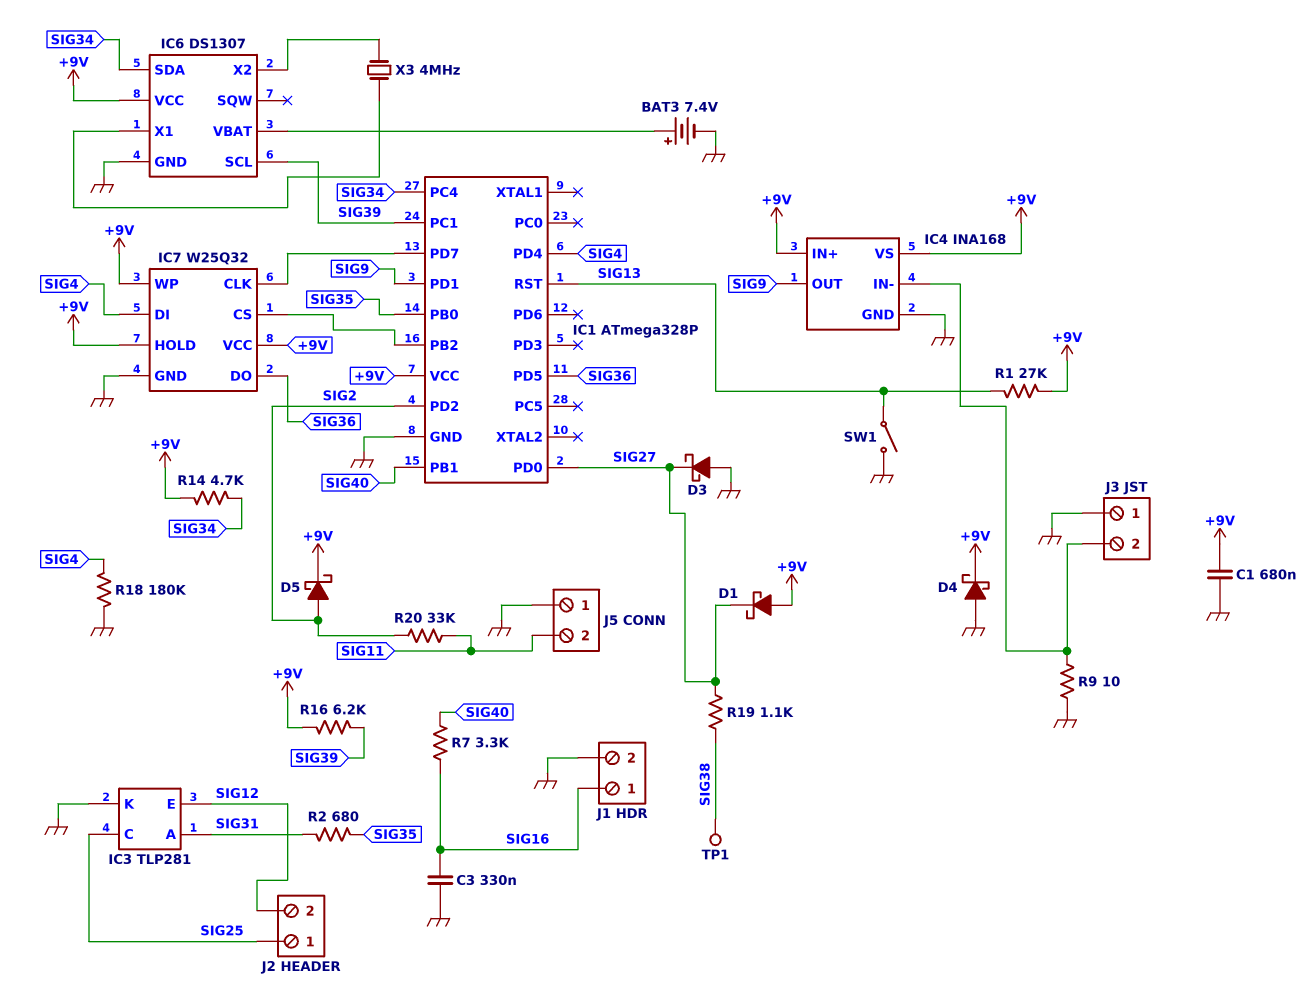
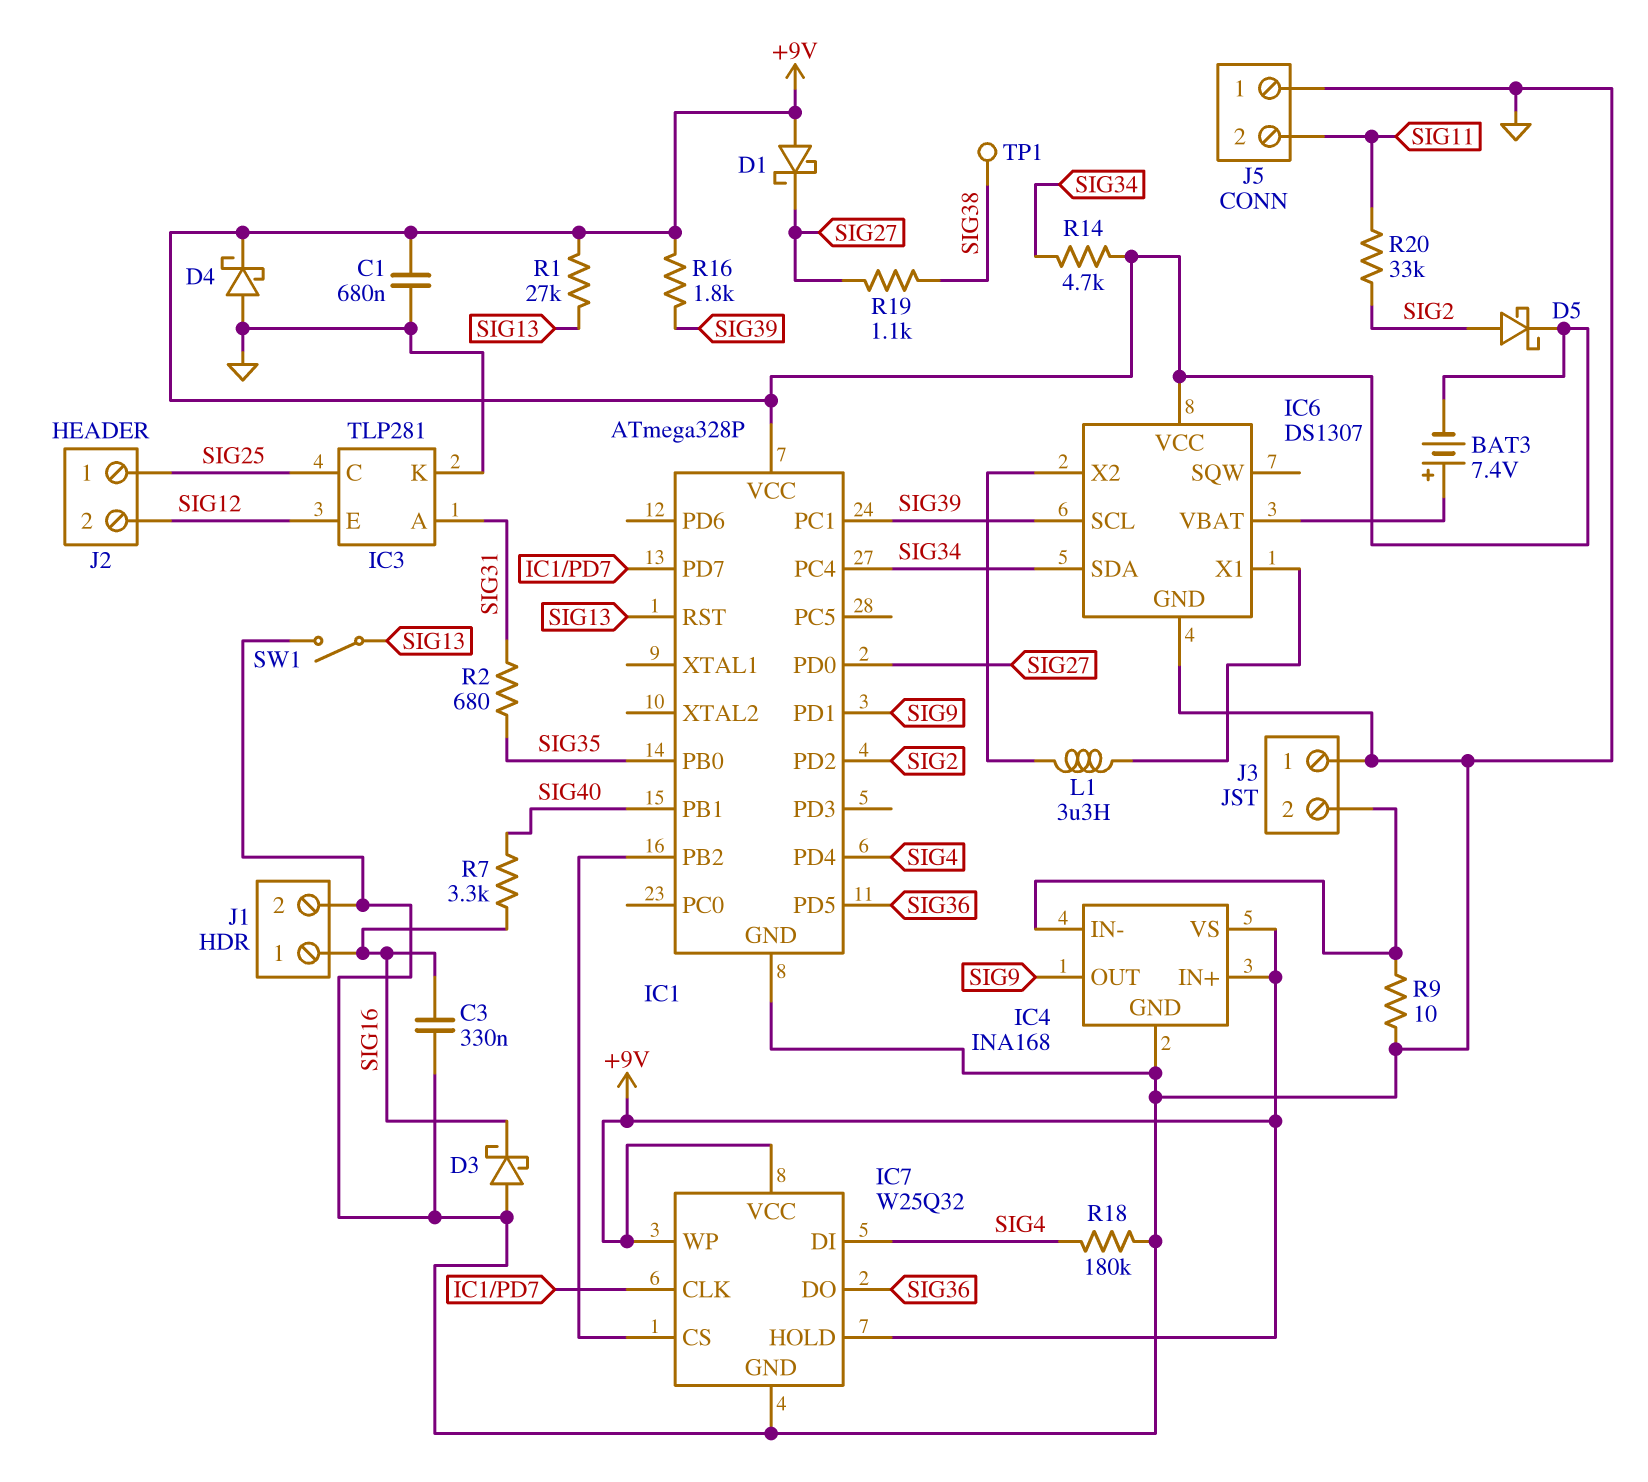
BAT3: 7.4V (plus IC6/VBAT, minus GND) -> 7.4V (plus IC6/VBAT, minus +9V)
D3: schottky (A GND, K SIG27) -> schottky (A GND, K SIG16)
L1: none -> 3.3uH (IC6/X1, IC6/X2)
R16: 6.2k (+9V, SIG39) -> 1.8k (+9V, SIG39)
X3: 4MHz (IC6/X1, IC6/X2) -> none

